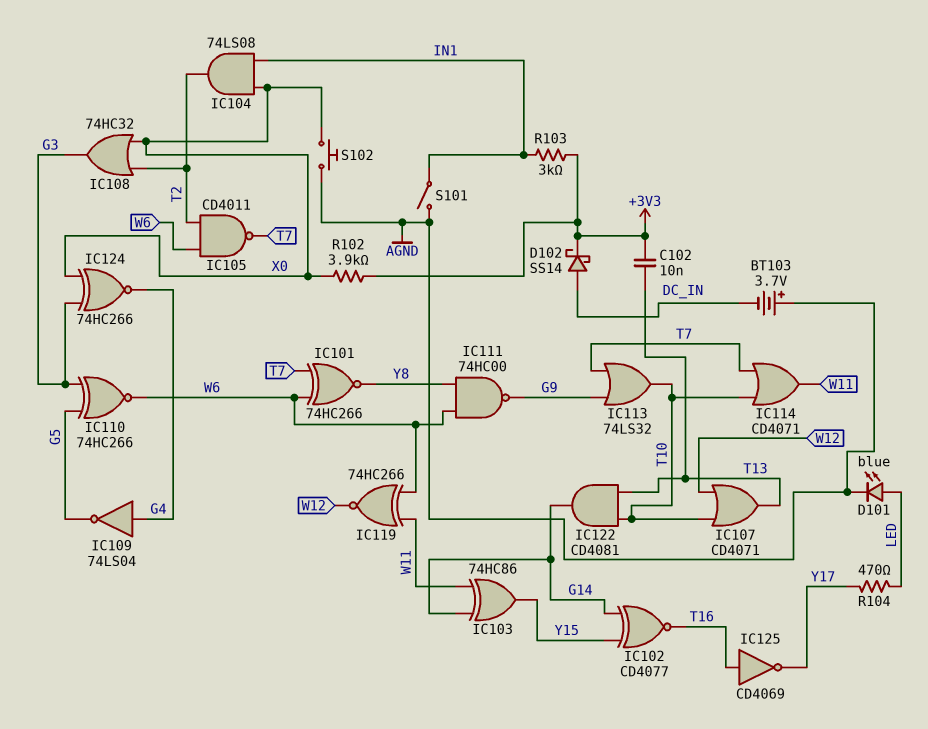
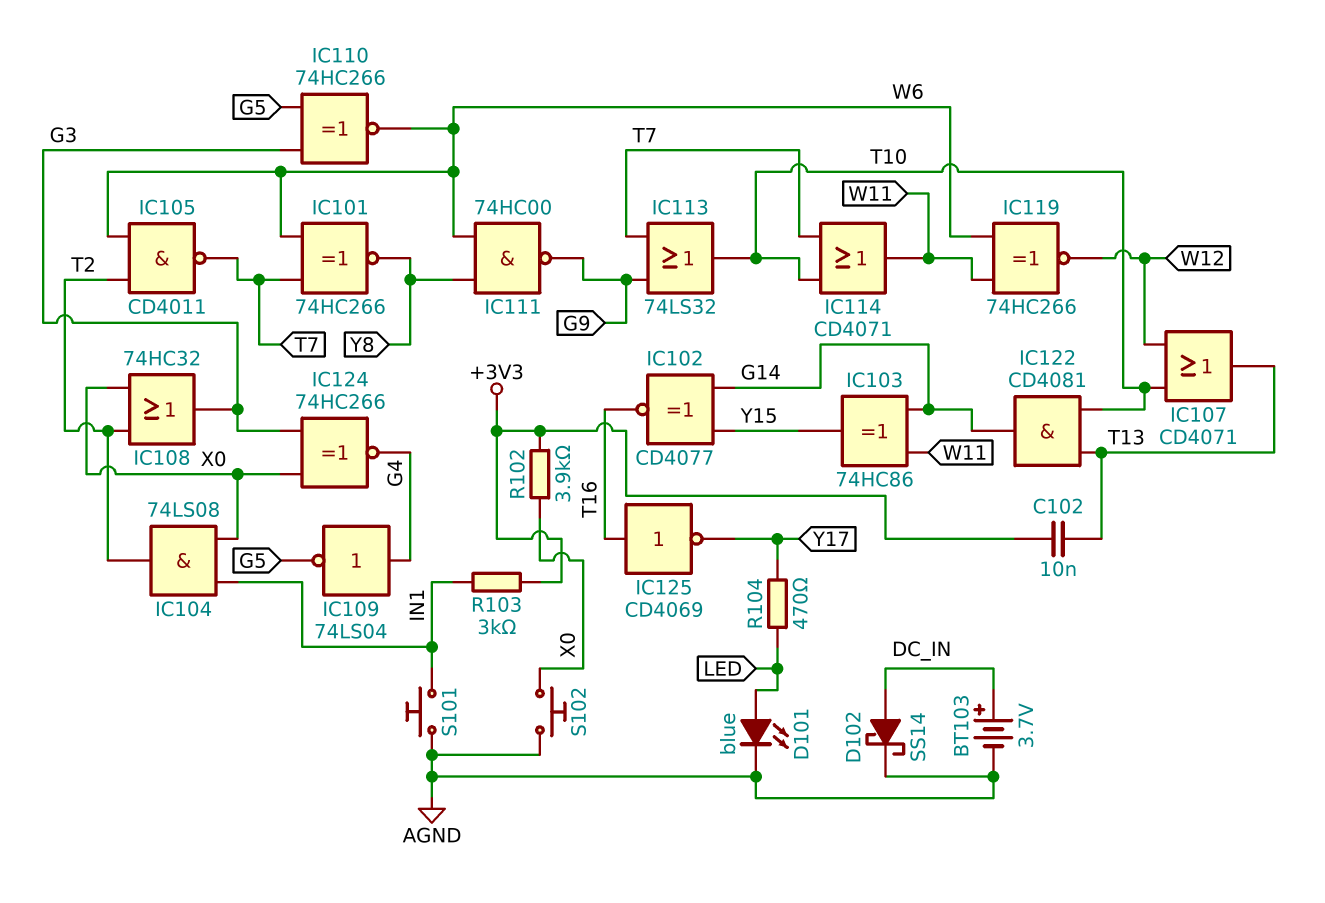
BT103: 3.7V (plus AGND, minus DC_IN) -> 3.7V (plus DC_IN, minus AGND)
D102: schottky SS14 (A DC_IN, K +3V3) -> schottky SS14 (A DC_IN, K AGND)
S101: switch (AGND, IN1) -> button (AGND, IN1)

